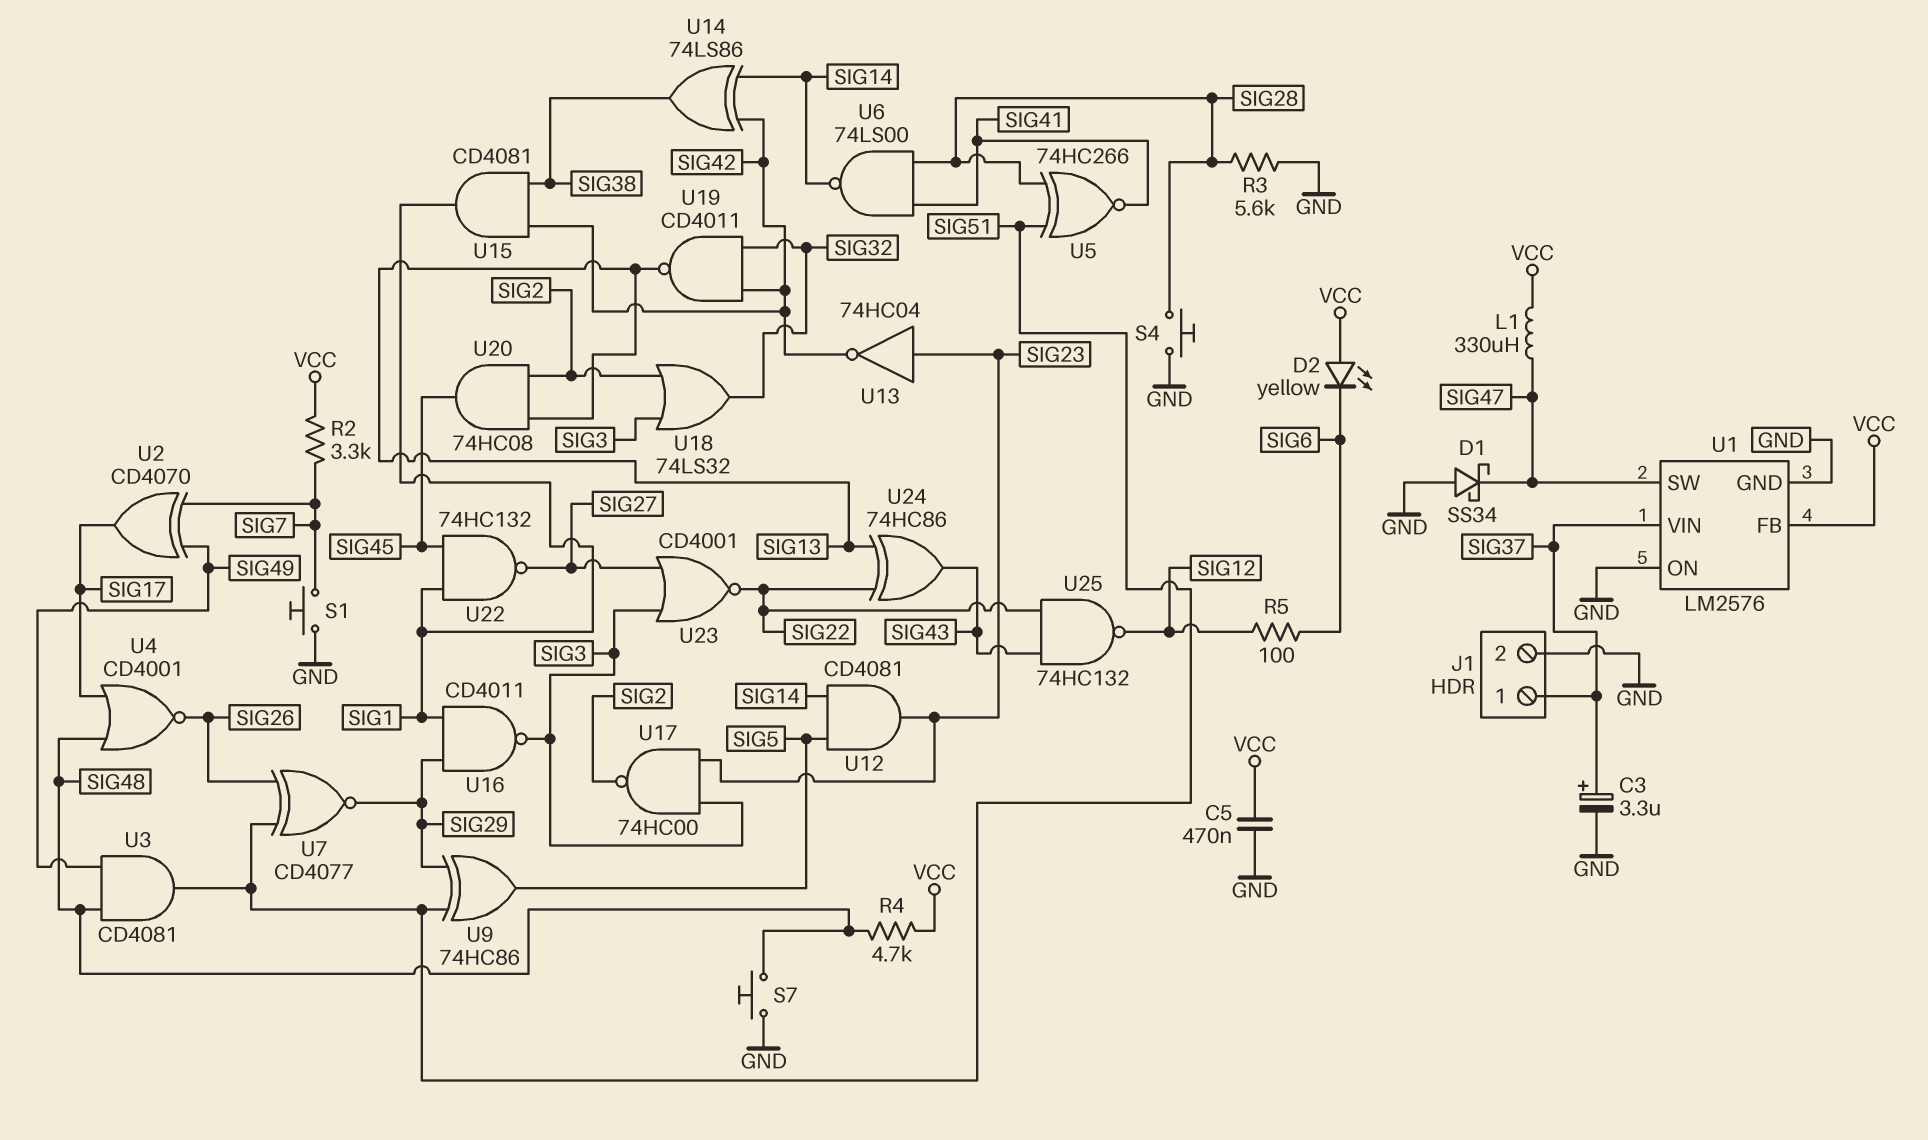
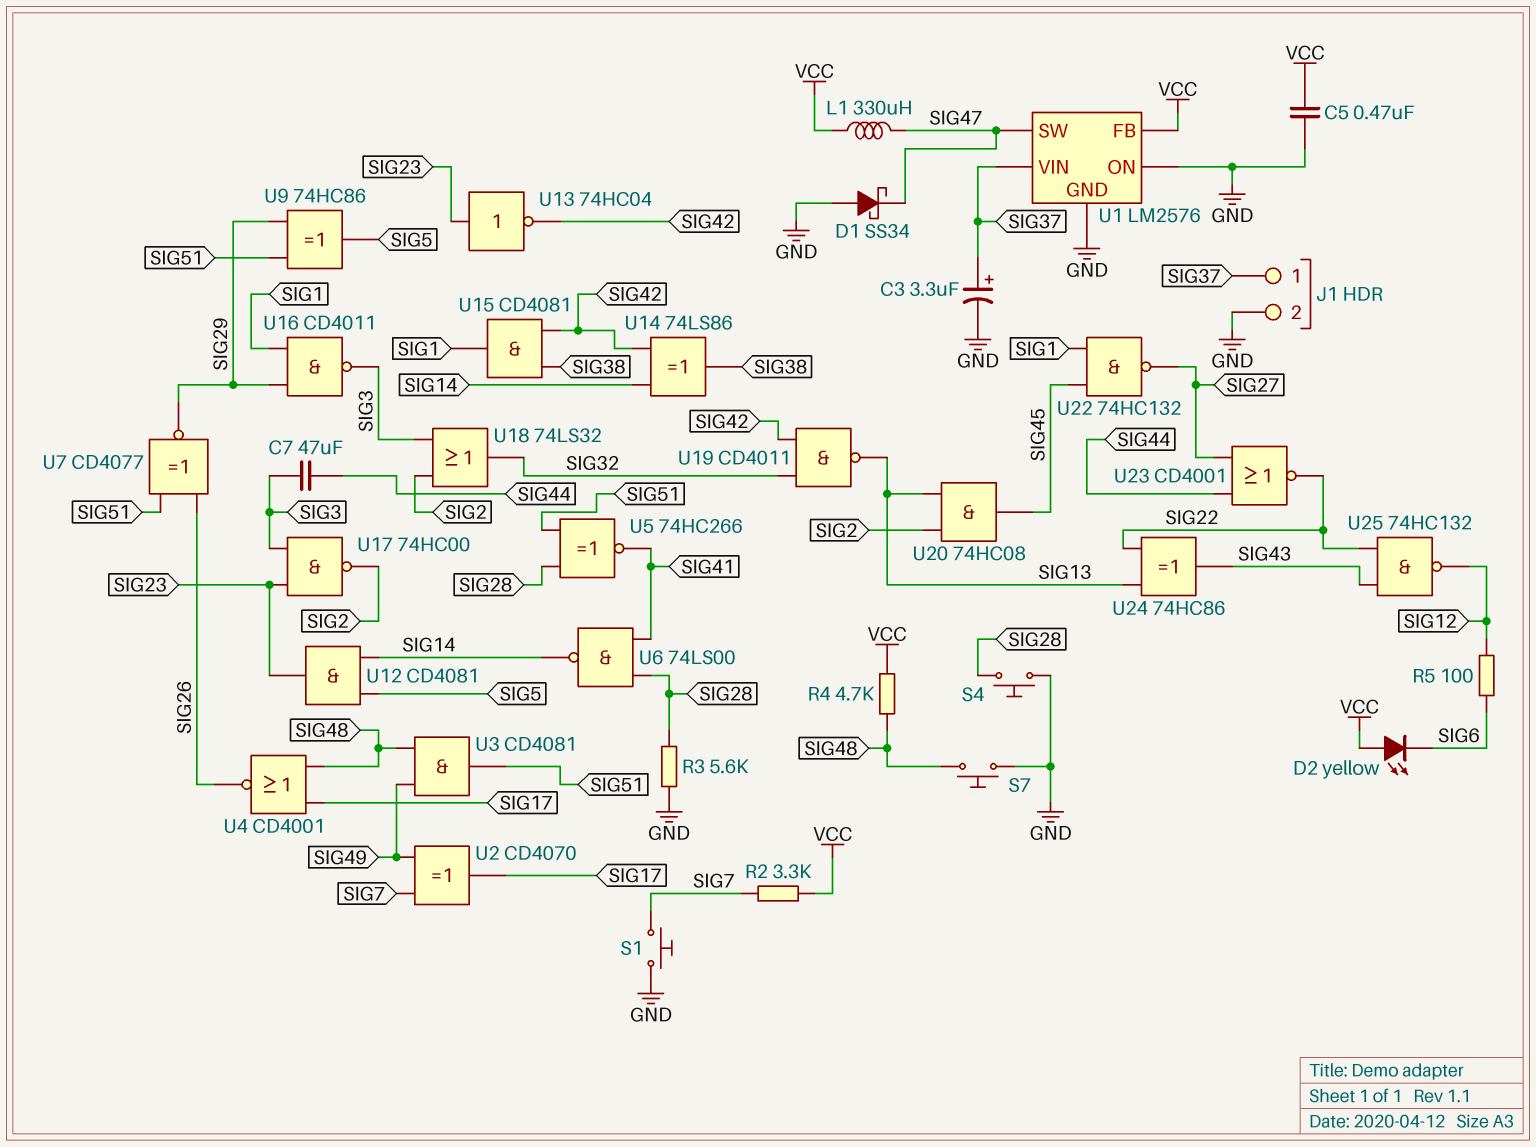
C7: none -> 47uF (SIG3, SIG44)
U23: NOR CD4001 (in SIG3, in SIG27, out SIG22) -> NOR CD4001 (in SIG27, in SIG44, out SIG22)

